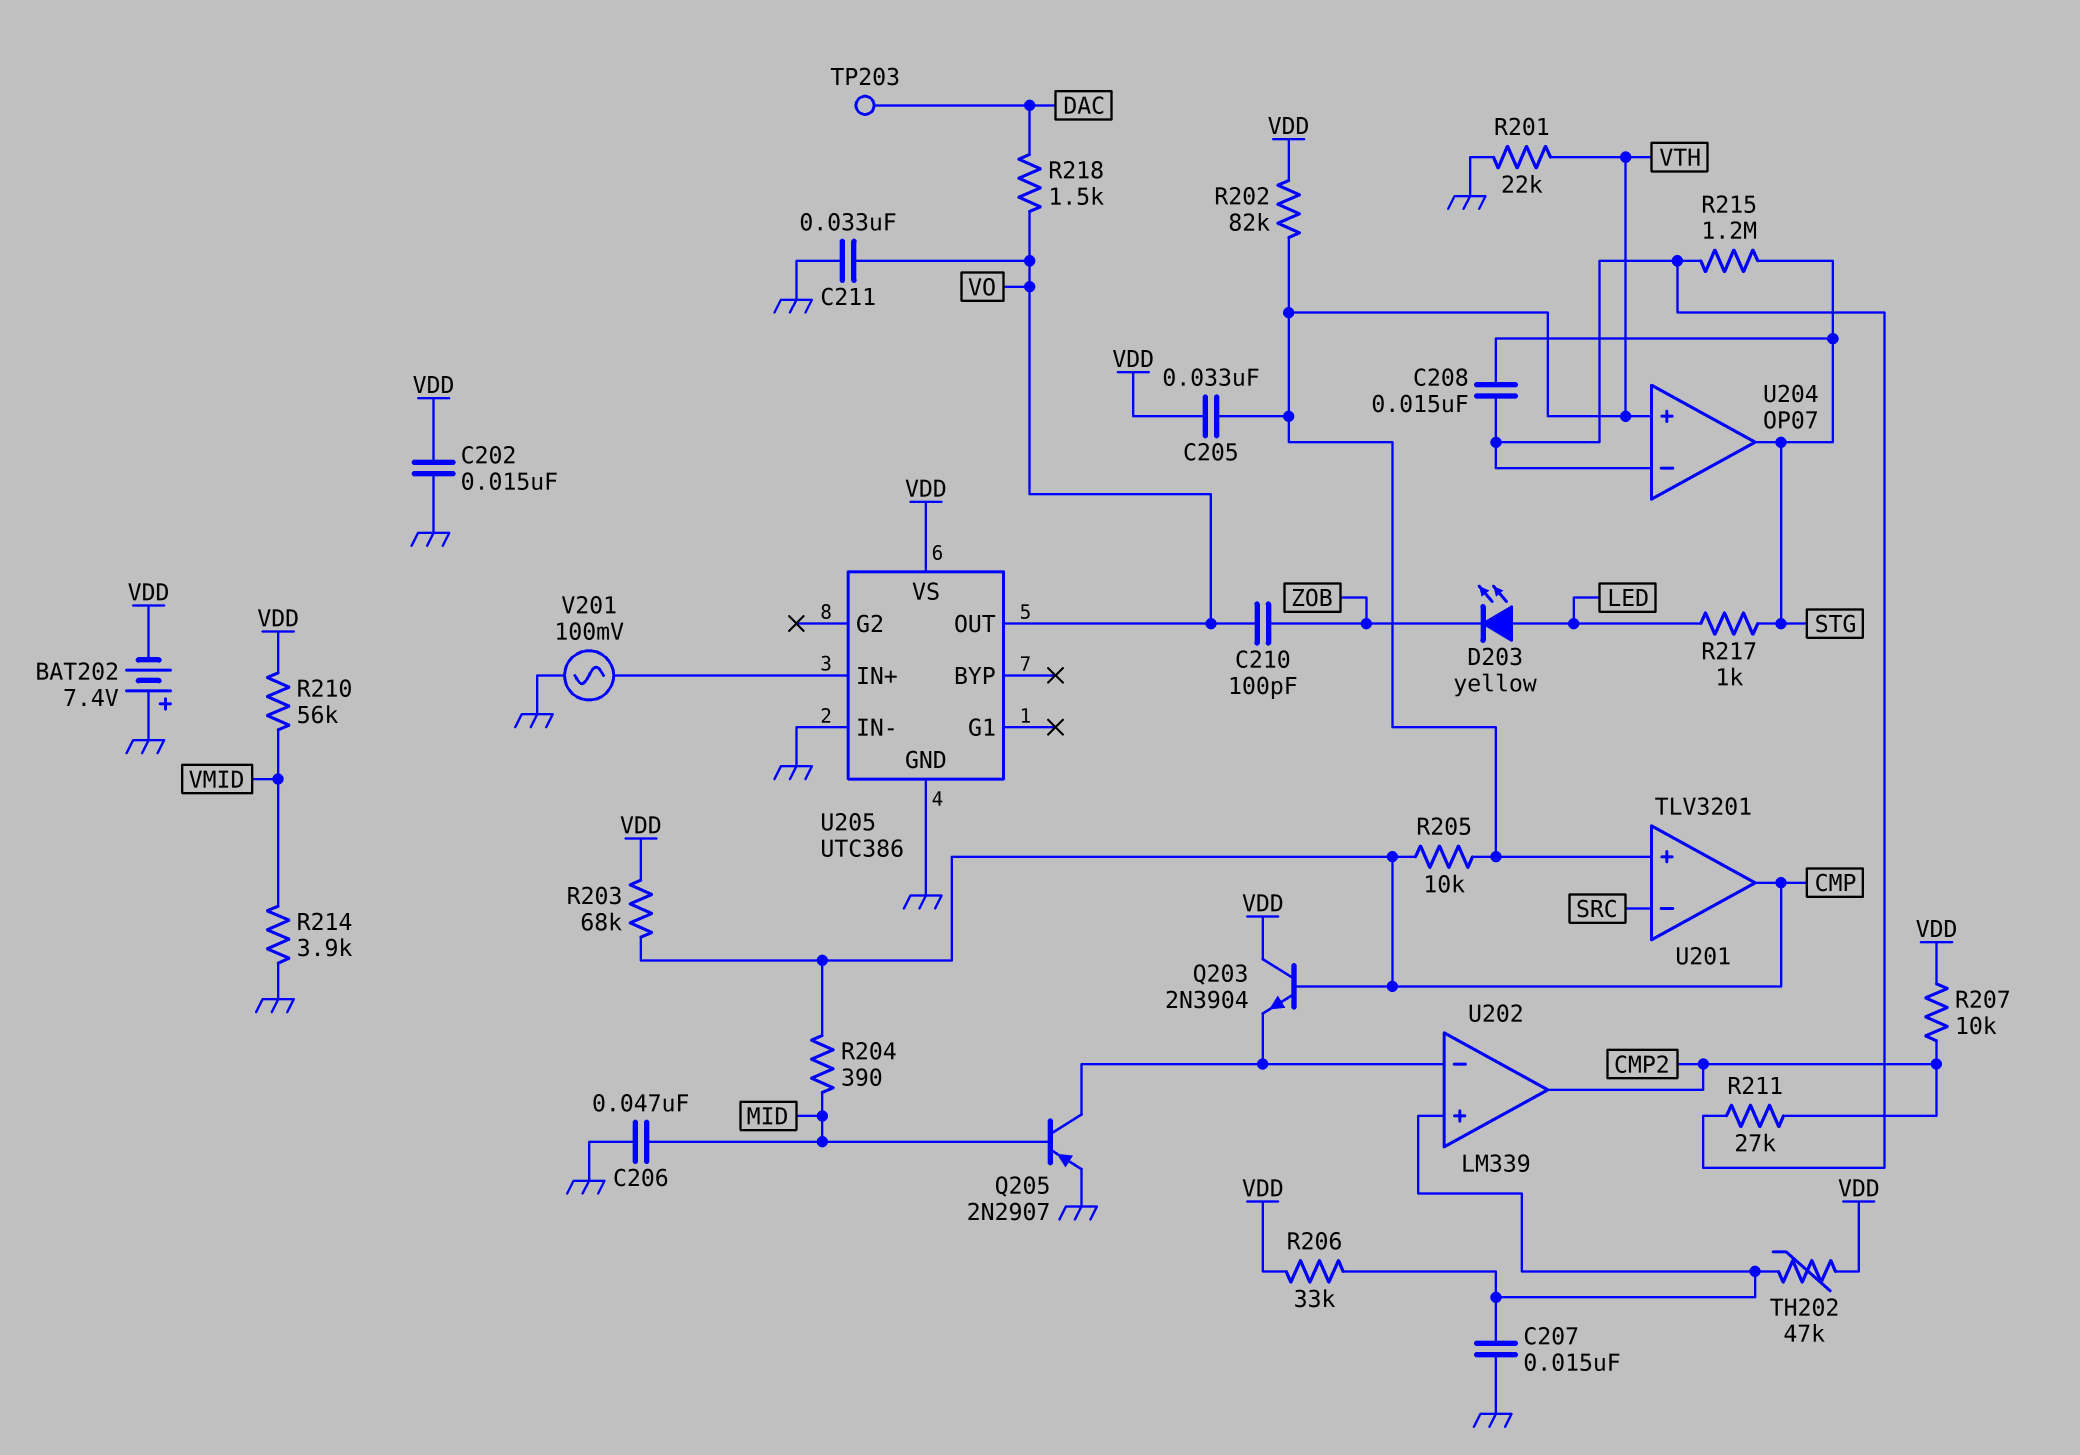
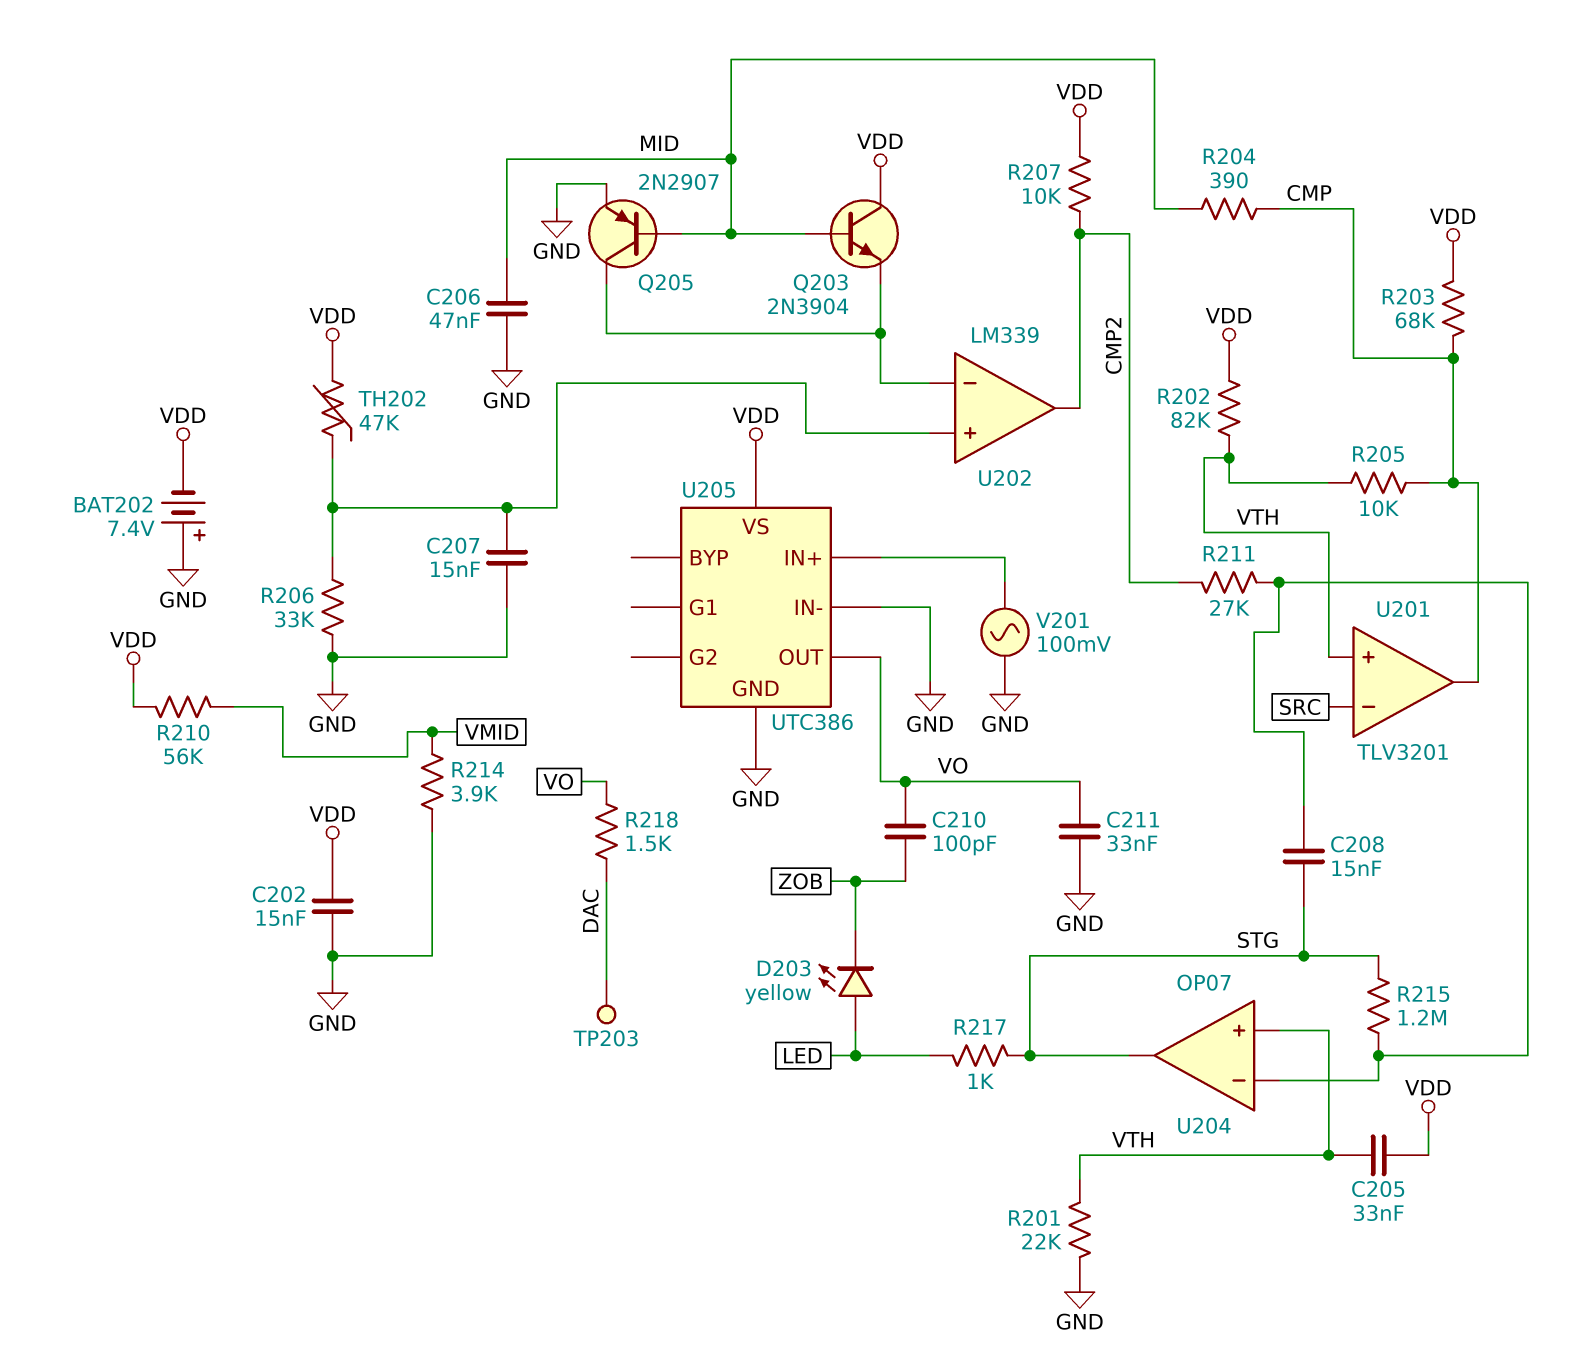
Q203: NPN 2N3904 (B CMP, C VDD, E U202/in-) -> NPN 2N3904 (B MID, C VDD, E U202/in-)
R206: 33k (U202/in+, VDD) -> 33k (GND, U202/in+)

